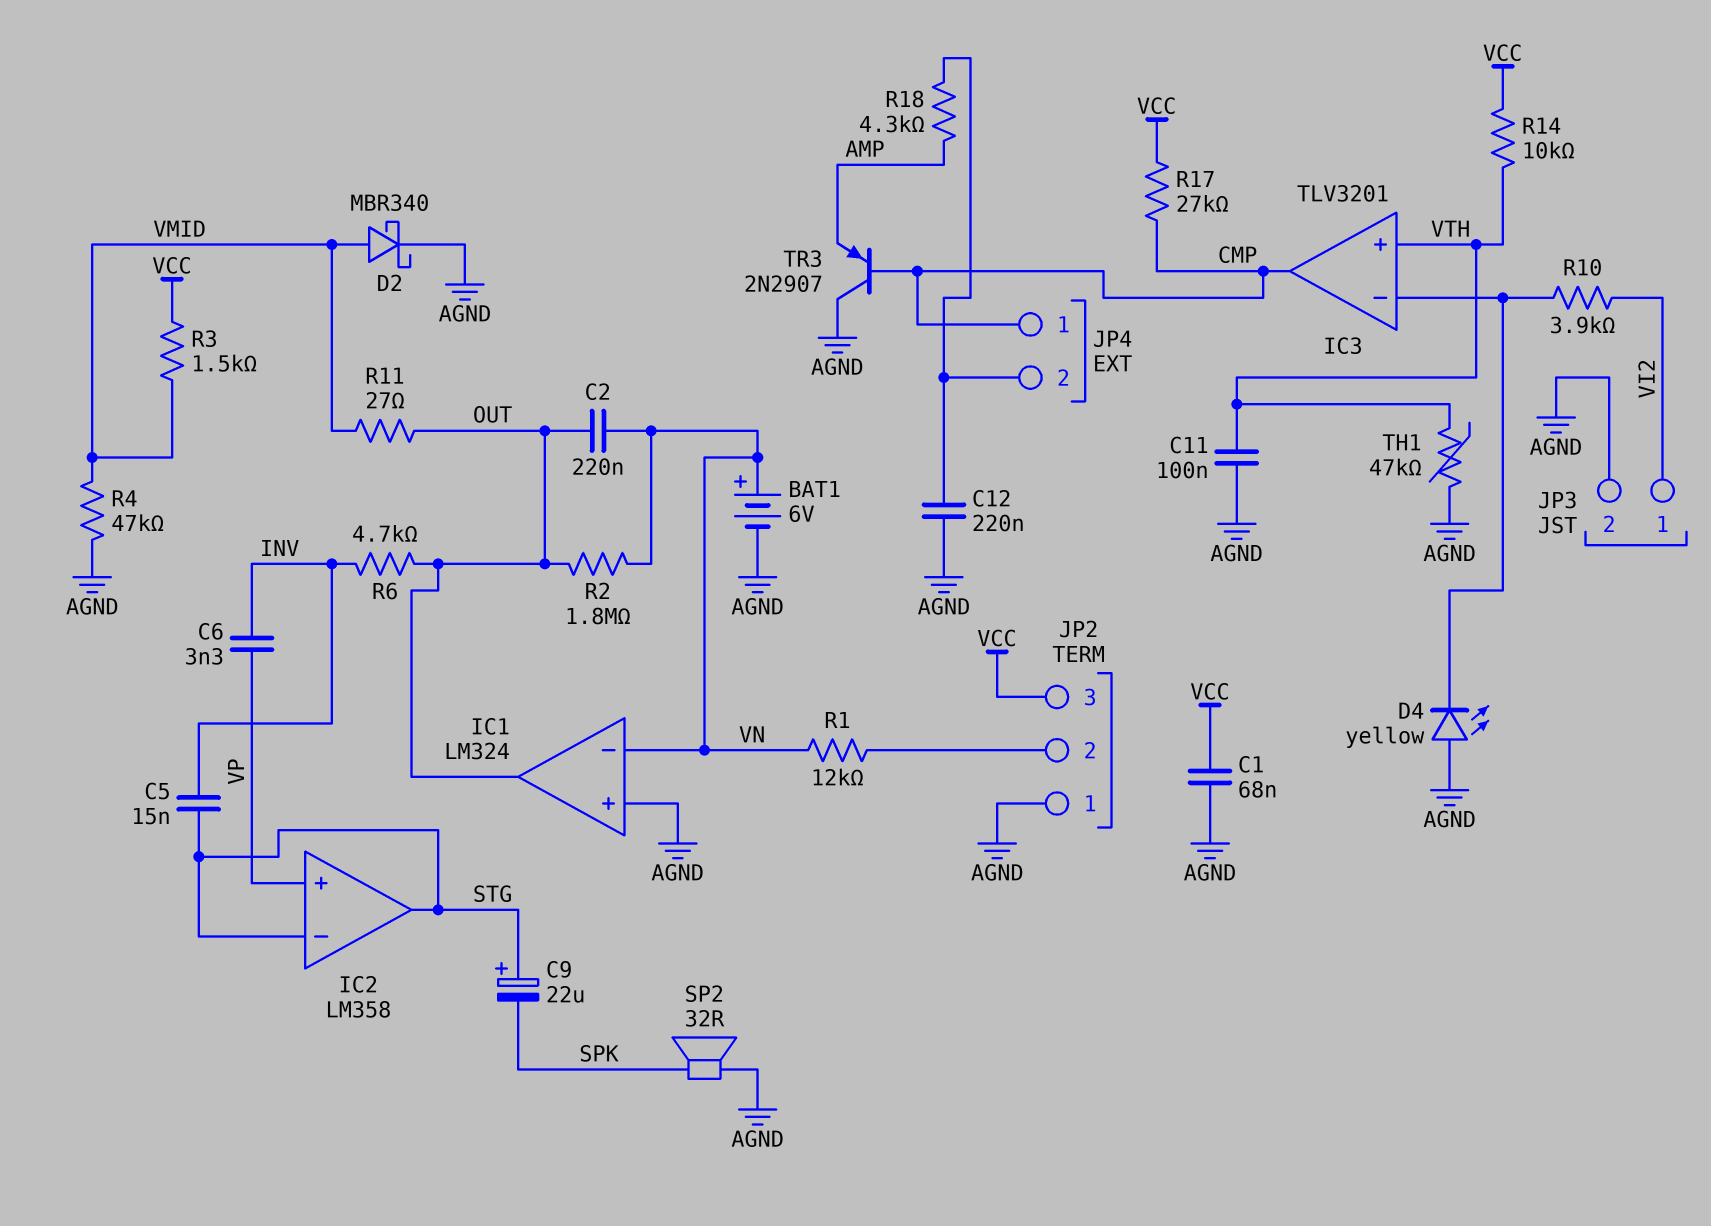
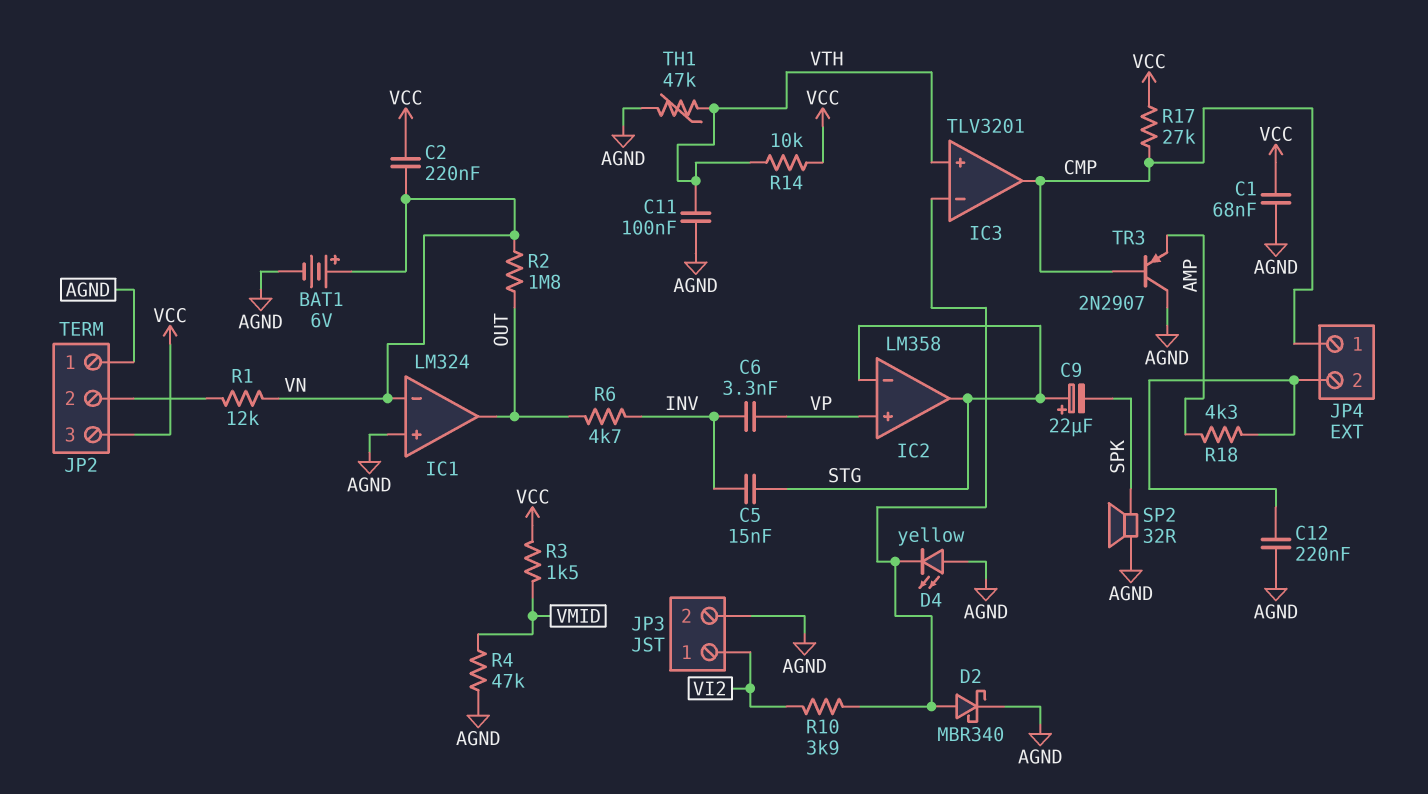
C2: 220nF (OUT, VN) -> 220nF (VCC, VN)
D2: schottky MBR340 (A VMID, K AGND) -> schottky MBR340 (A IC3/in-, K AGND)
R11: 27 (OUT, VMID) -> none

